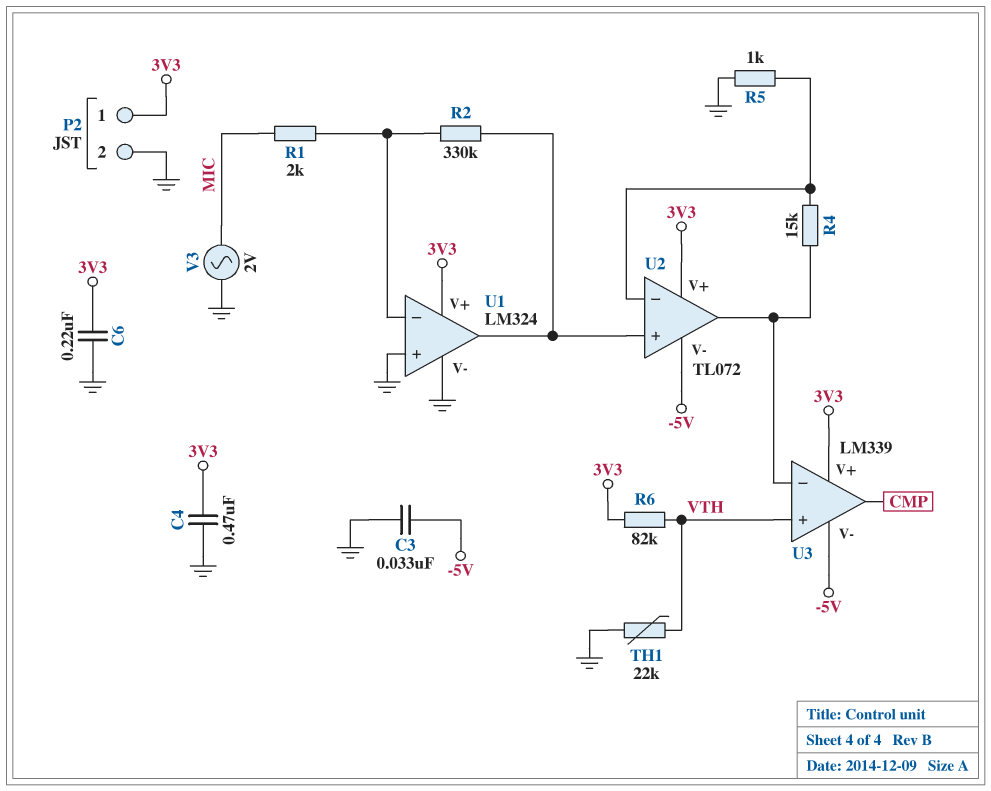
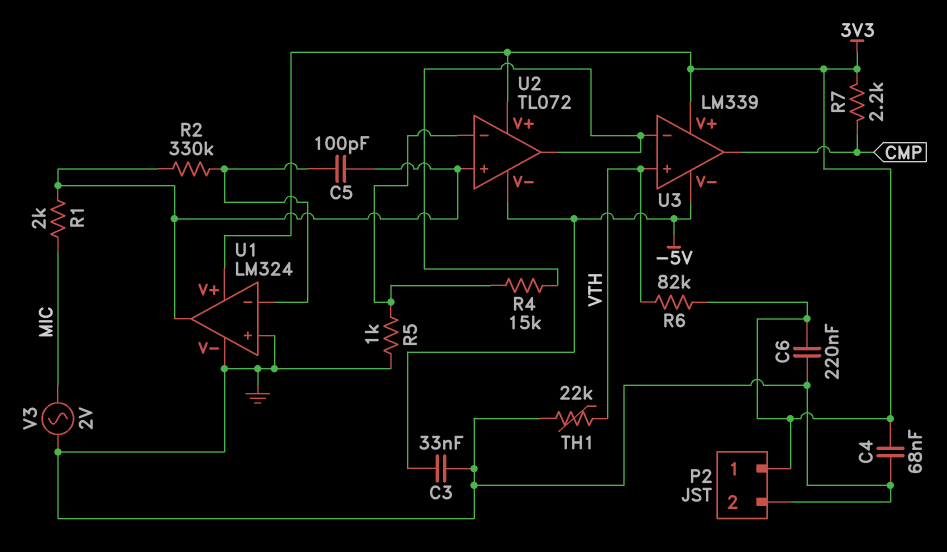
C4: 470nF (3V3, GND) -> 68nF (3V3, GND)
C5: none -> 100pF (U1/in-, U1/out)
R1: 2k (MIC, U1/in-) -> 2k (MIC, U1/out)
R7: none -> 2.2k (3V3, CMP)

